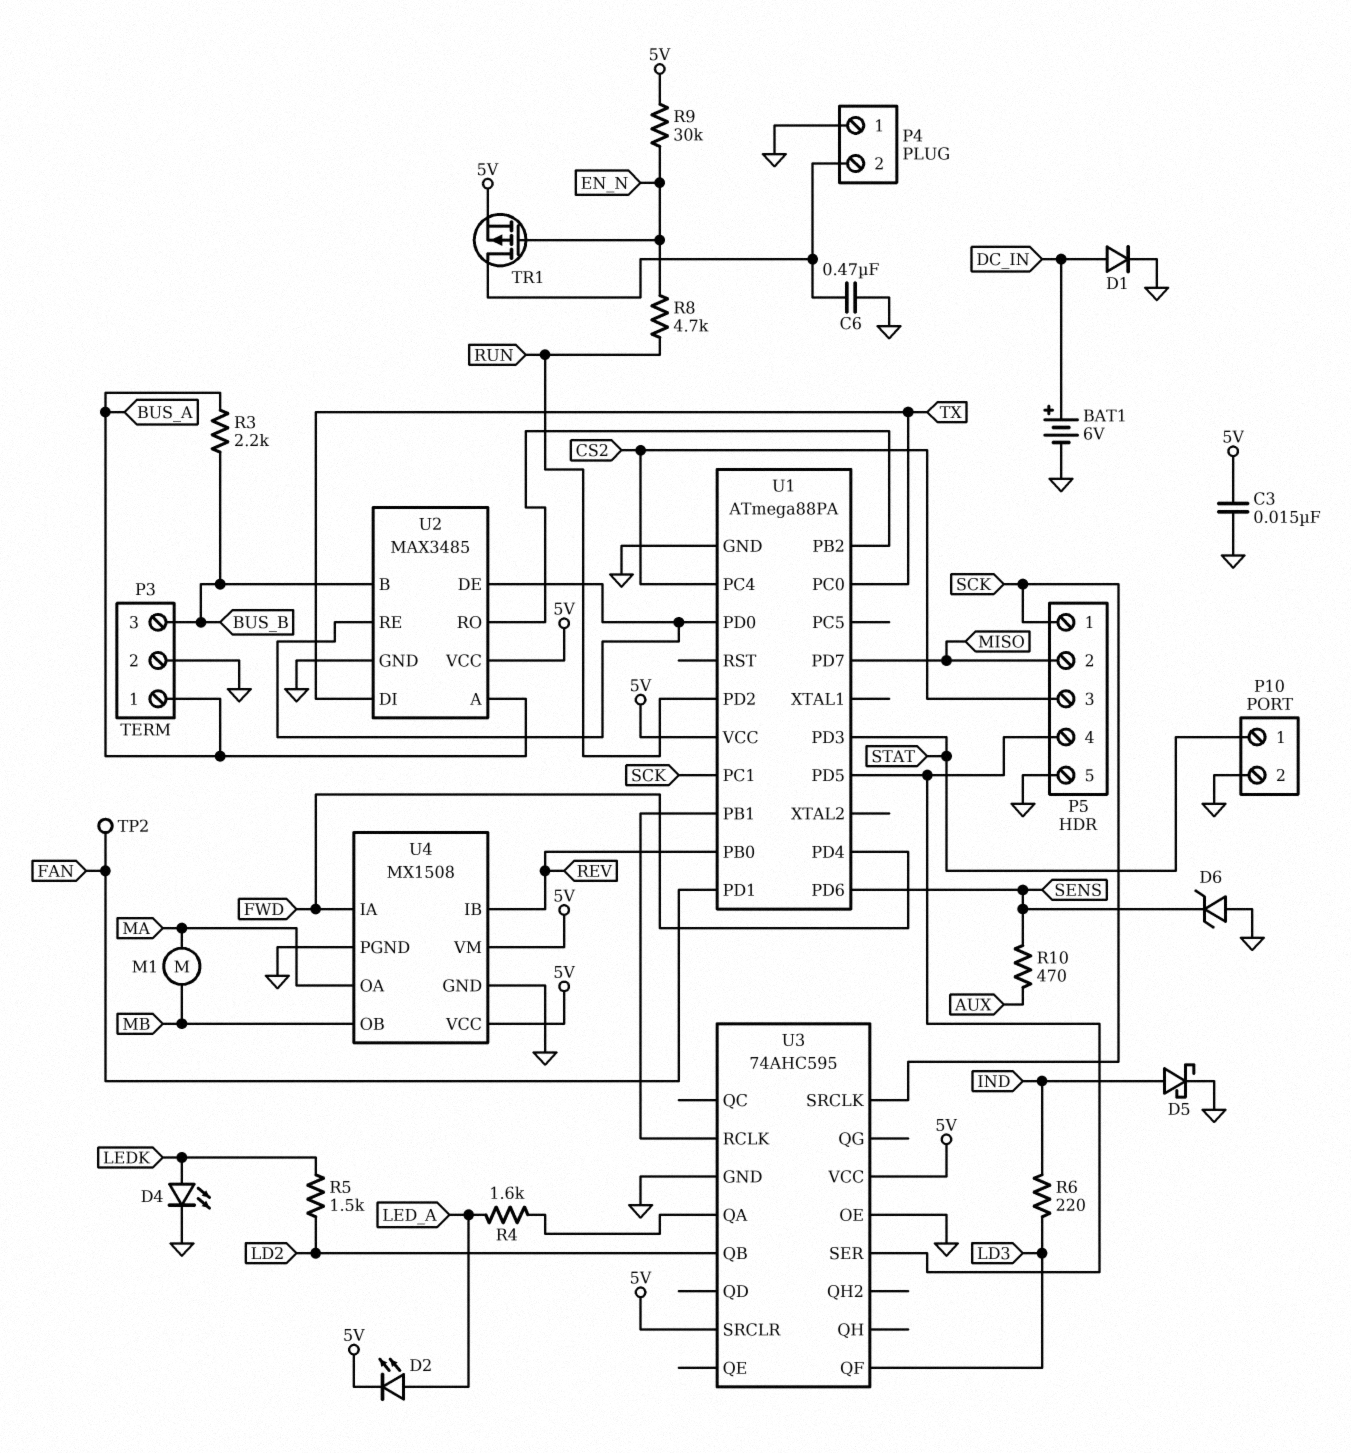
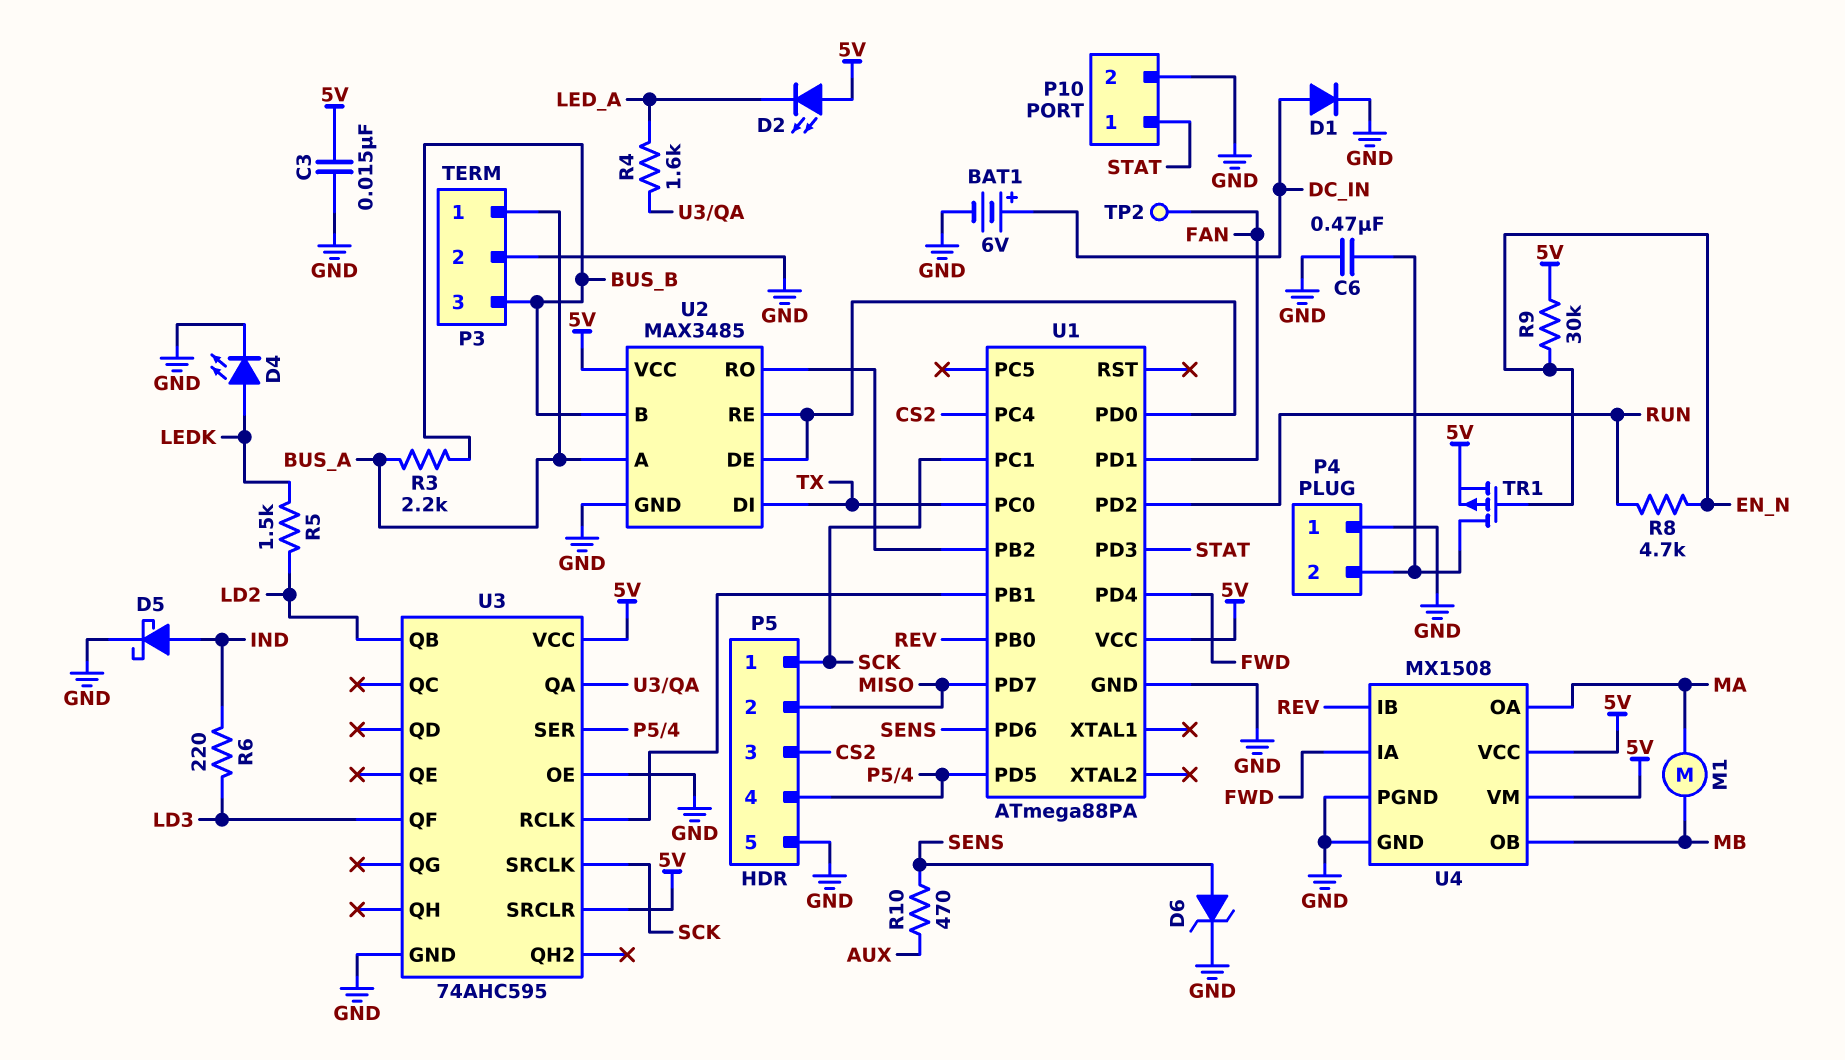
D2: LED (A LED_A, K 5V) -> LED (A 5V, K LED_A)
D6: zener (A GND, K SENS) -> zener (A SENS, K GND)

